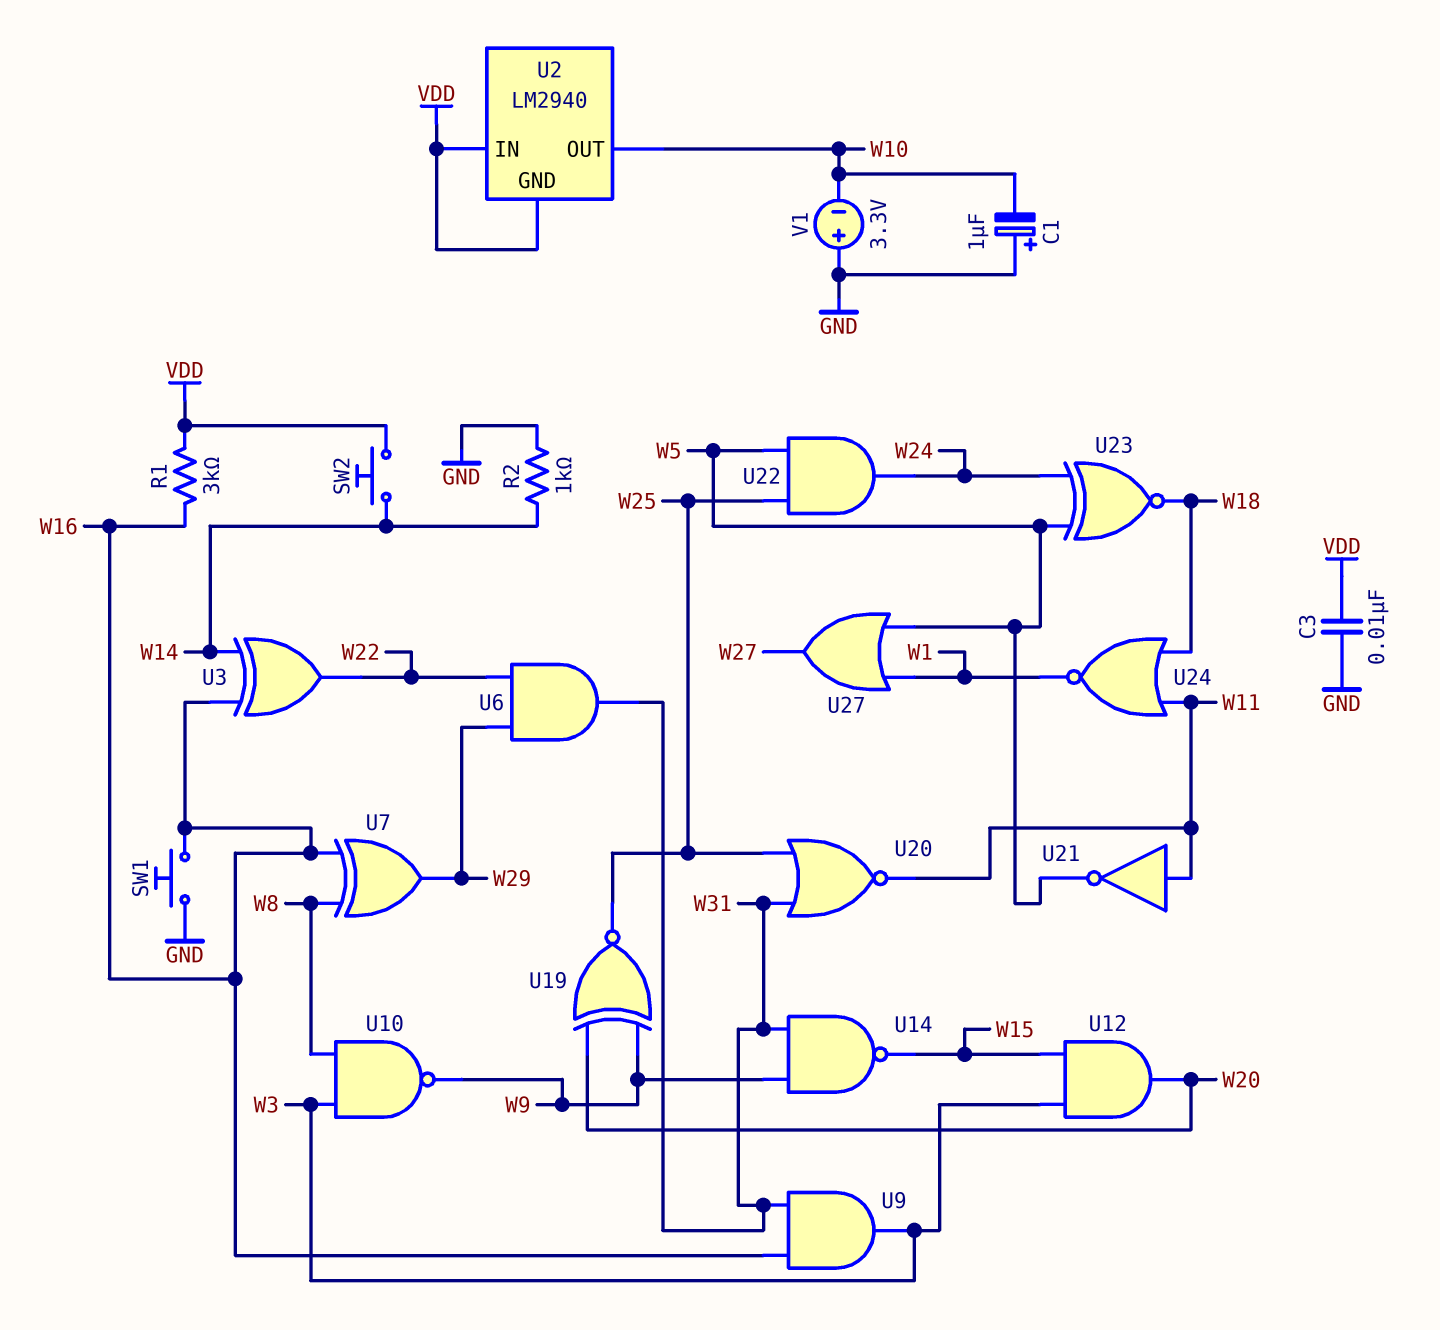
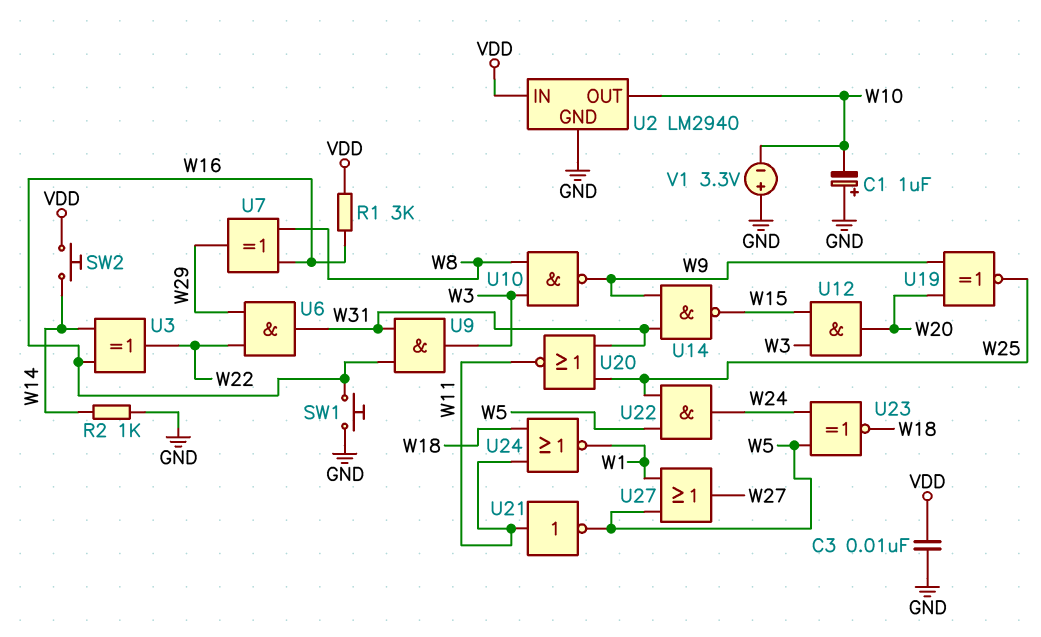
U2 pin GND: VDD -> GND

